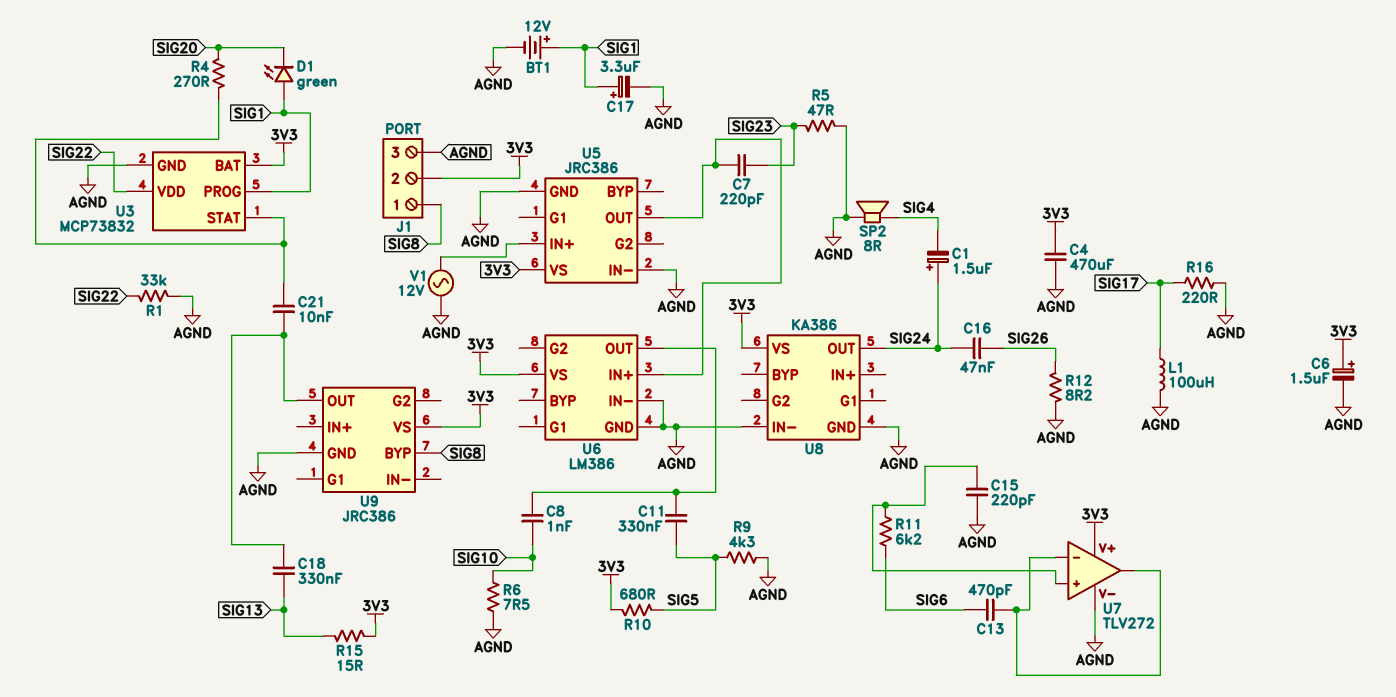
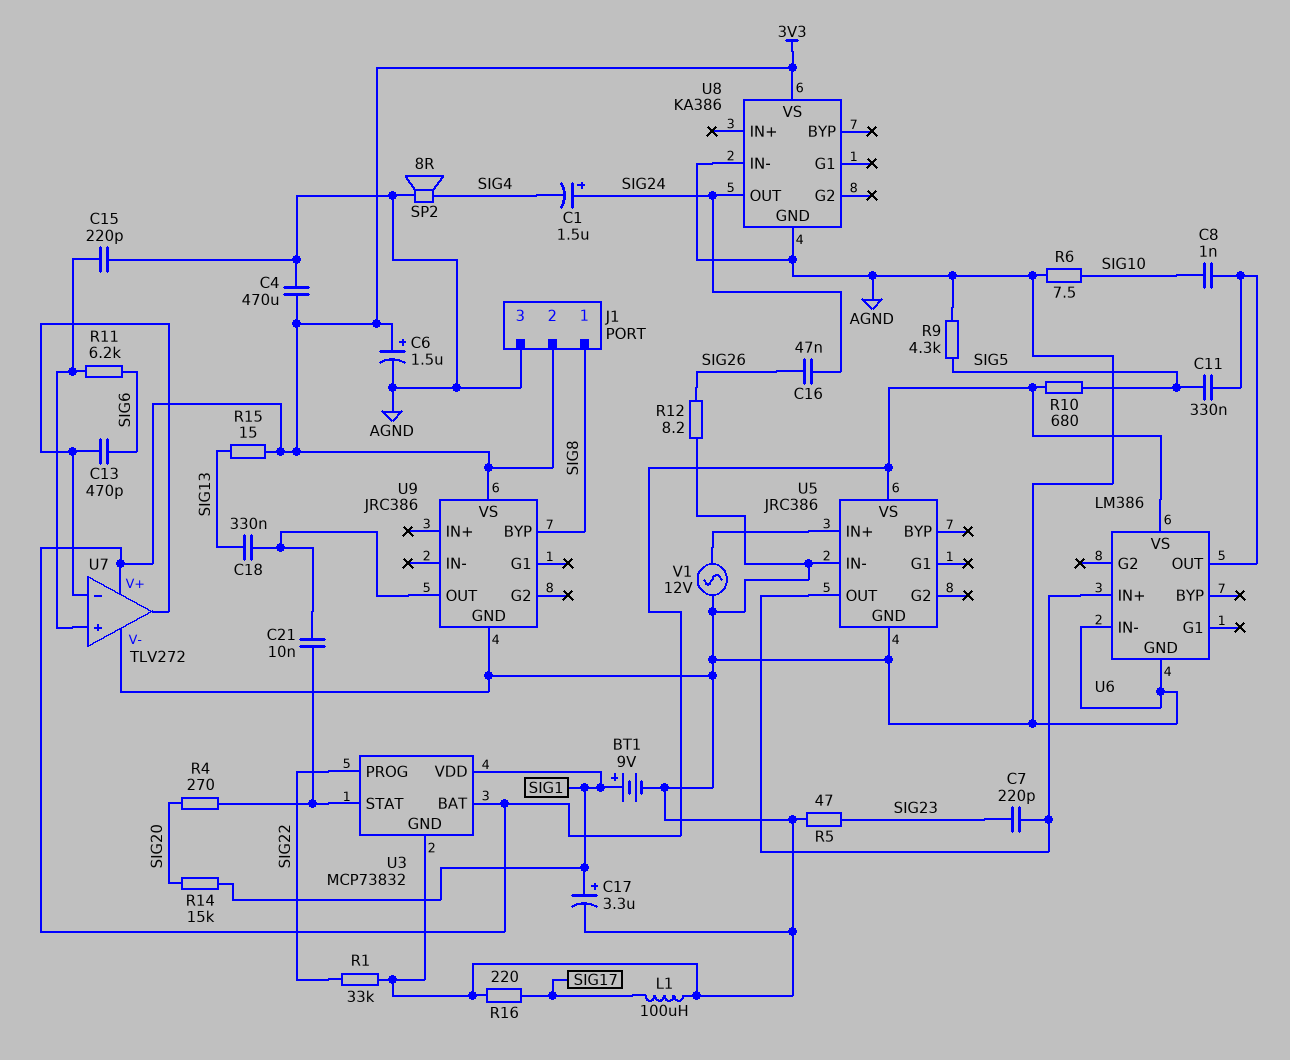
BT1: 12V (plus SIG1, minus AGND) -> 9V (plus SIG1, minus AGND)
D1: LED green (A SIG1, K SIG20) -> none
R14: none -> 15k (SIG1, SIG20)
U3 pin PROG: SIG1 -> SIG22
U3 pin VDD: SIG22 -> SIG1

